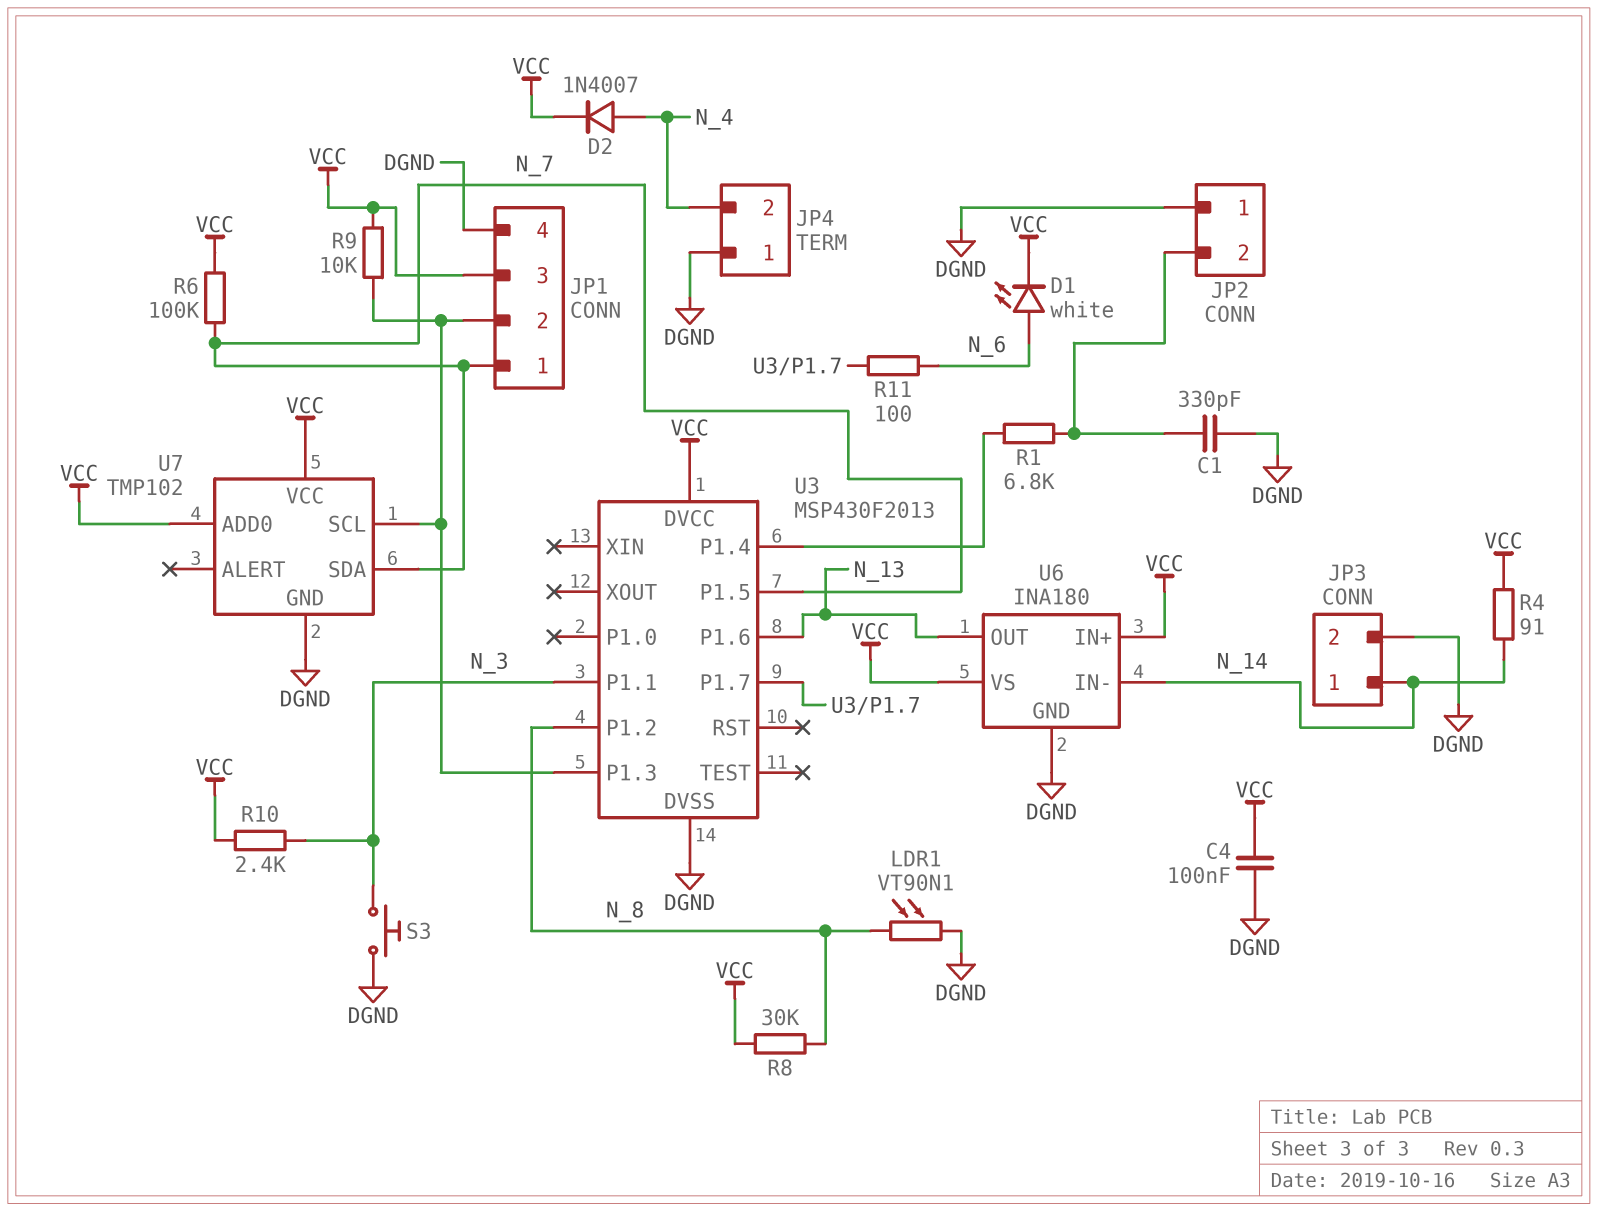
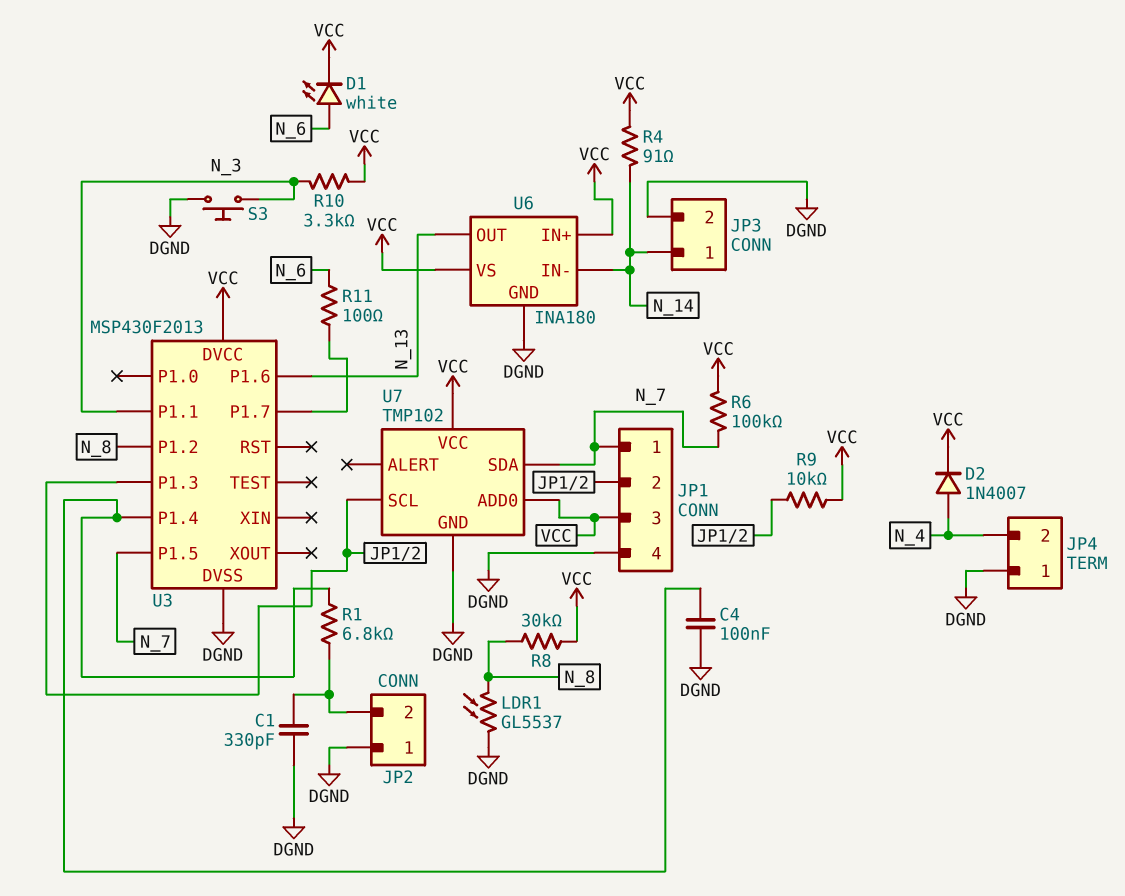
C4: 100nF (DGND, VCC) -> 100nF (DGND, U3/P1.4)
LDR1: VT90N1 (DGND, N_8) -> GL5537 (DGND, N_8)
R10: 2.4k (N_3, VCC) -> 3.3k (N_3, VCC)

